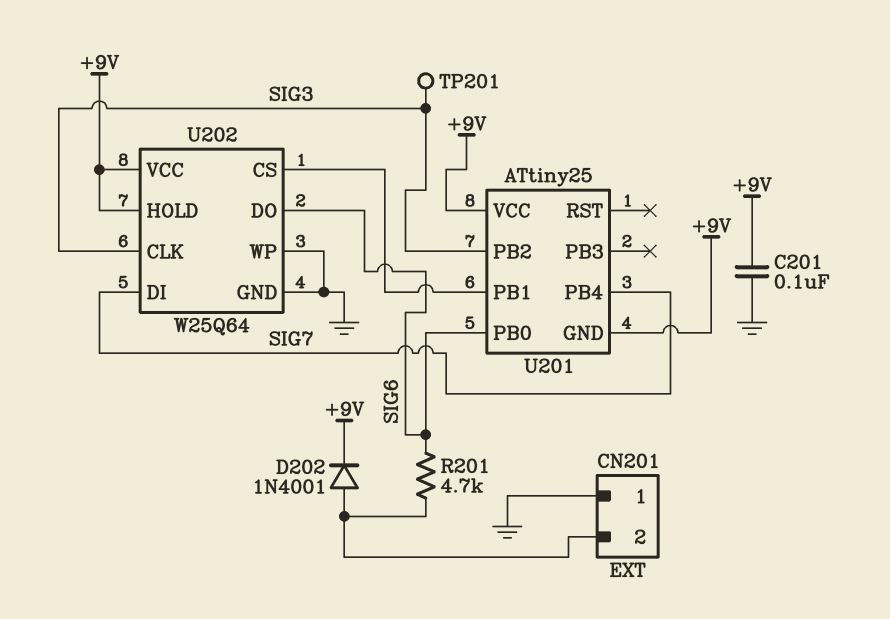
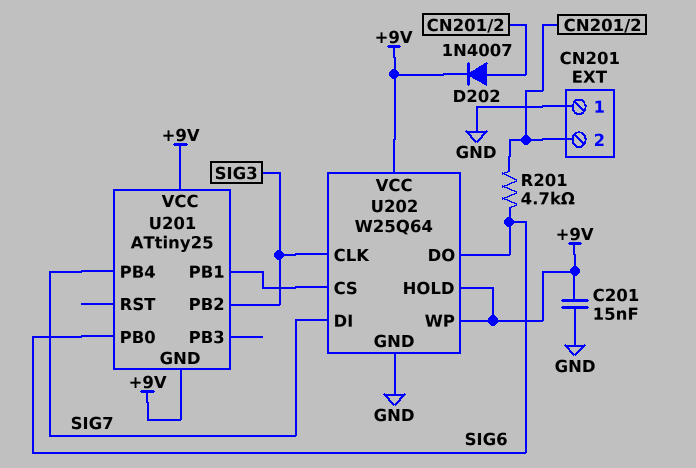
C201: 100nF (+9V, GND) -> 15nF (+9V, GND)
D202: diode 1N4001 (A CN201/2, K +9V) -> diode 1N4007 (A CN201/2, K +9V)
TP201: test point (SIG3) -> none
U202 pin WP: GND -> +9V

